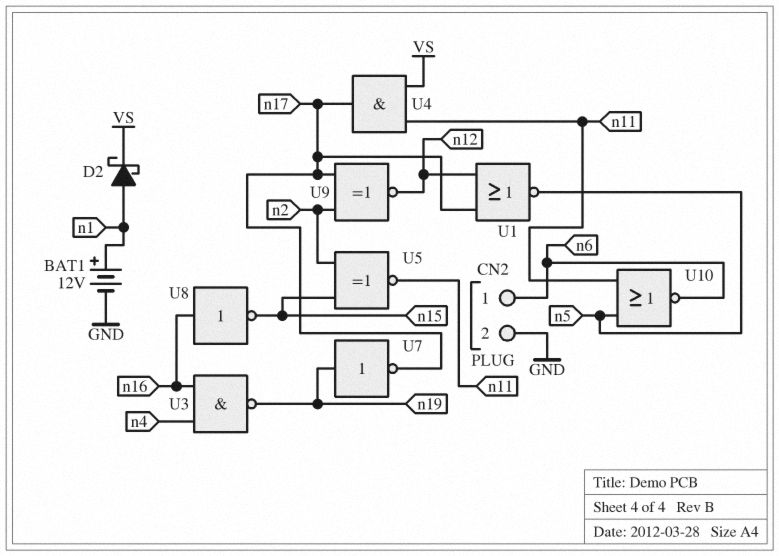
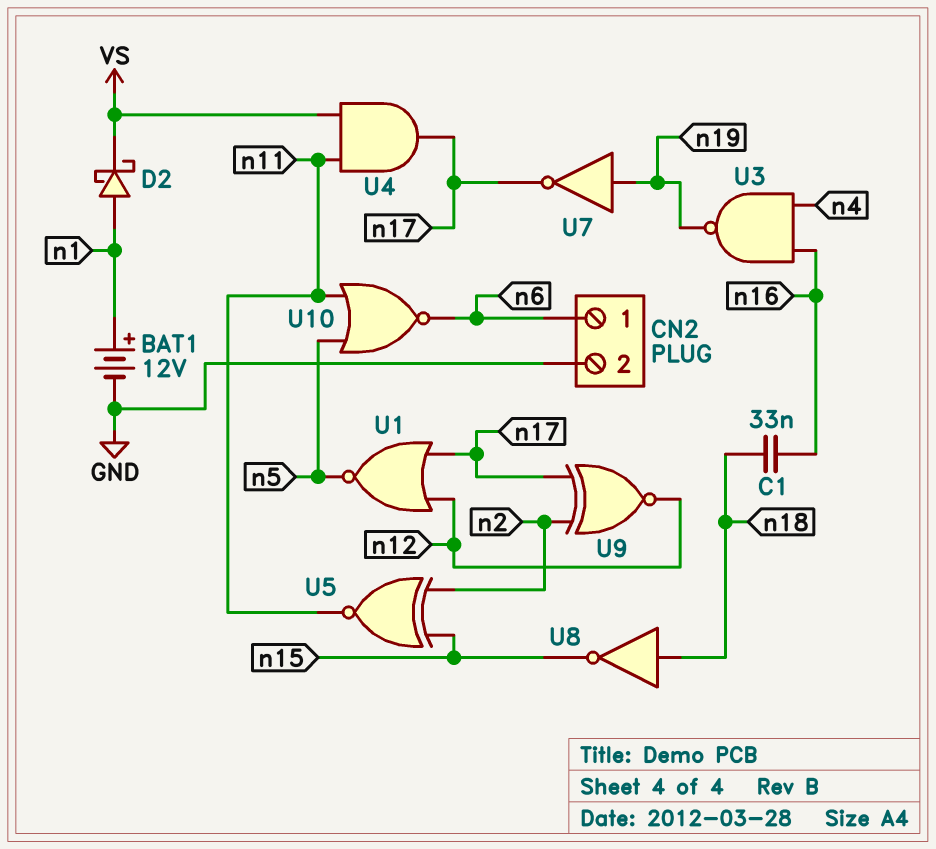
C1: none -> 33nF (n16, n18)
U8: NOT (in n16, out n15) -> NOT (in n18, out n15)

